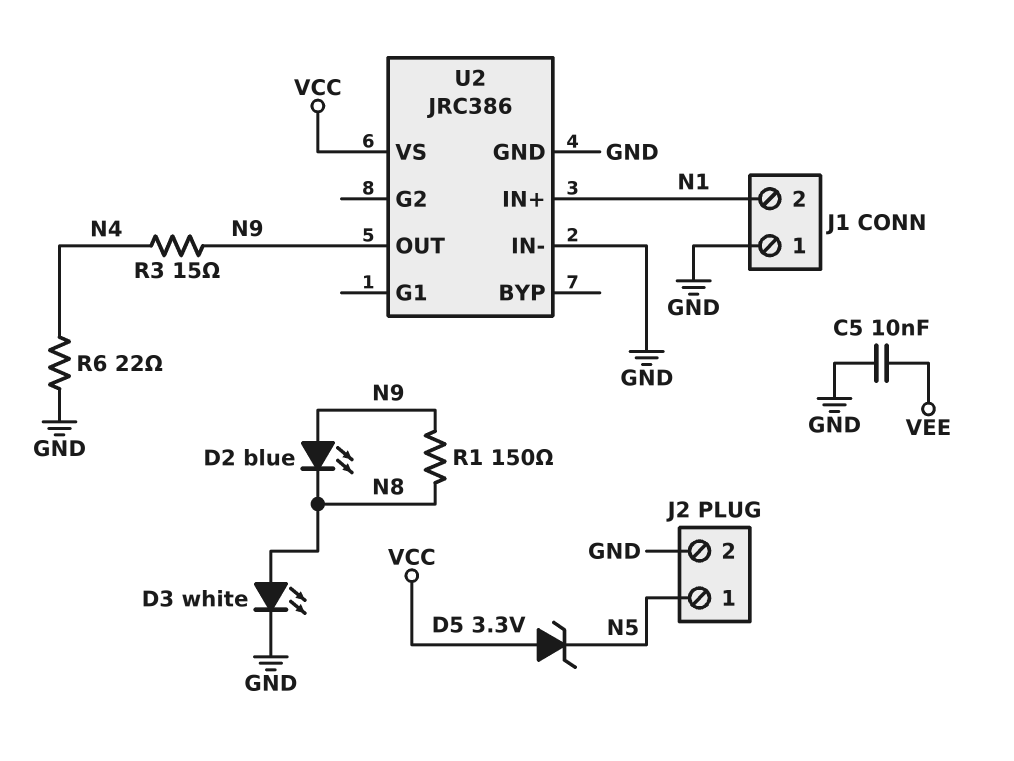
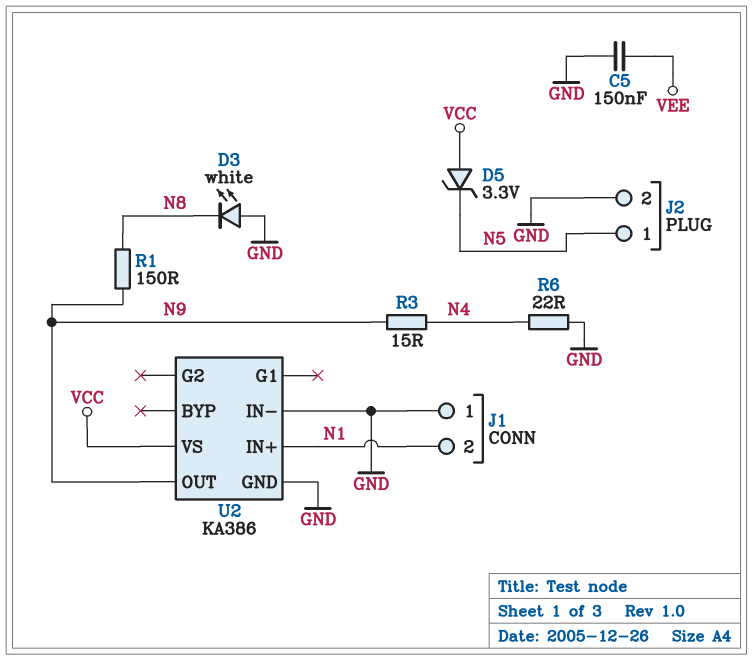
C5: 10nF (GND, VEE) -> 150nF (GND, VEE)
D2: LED blue (A N9, K N8) -> none
D3: LED white (A N8, K GND) -> LED white (A GND, K N8)
U2: JRC386 -> KA386

